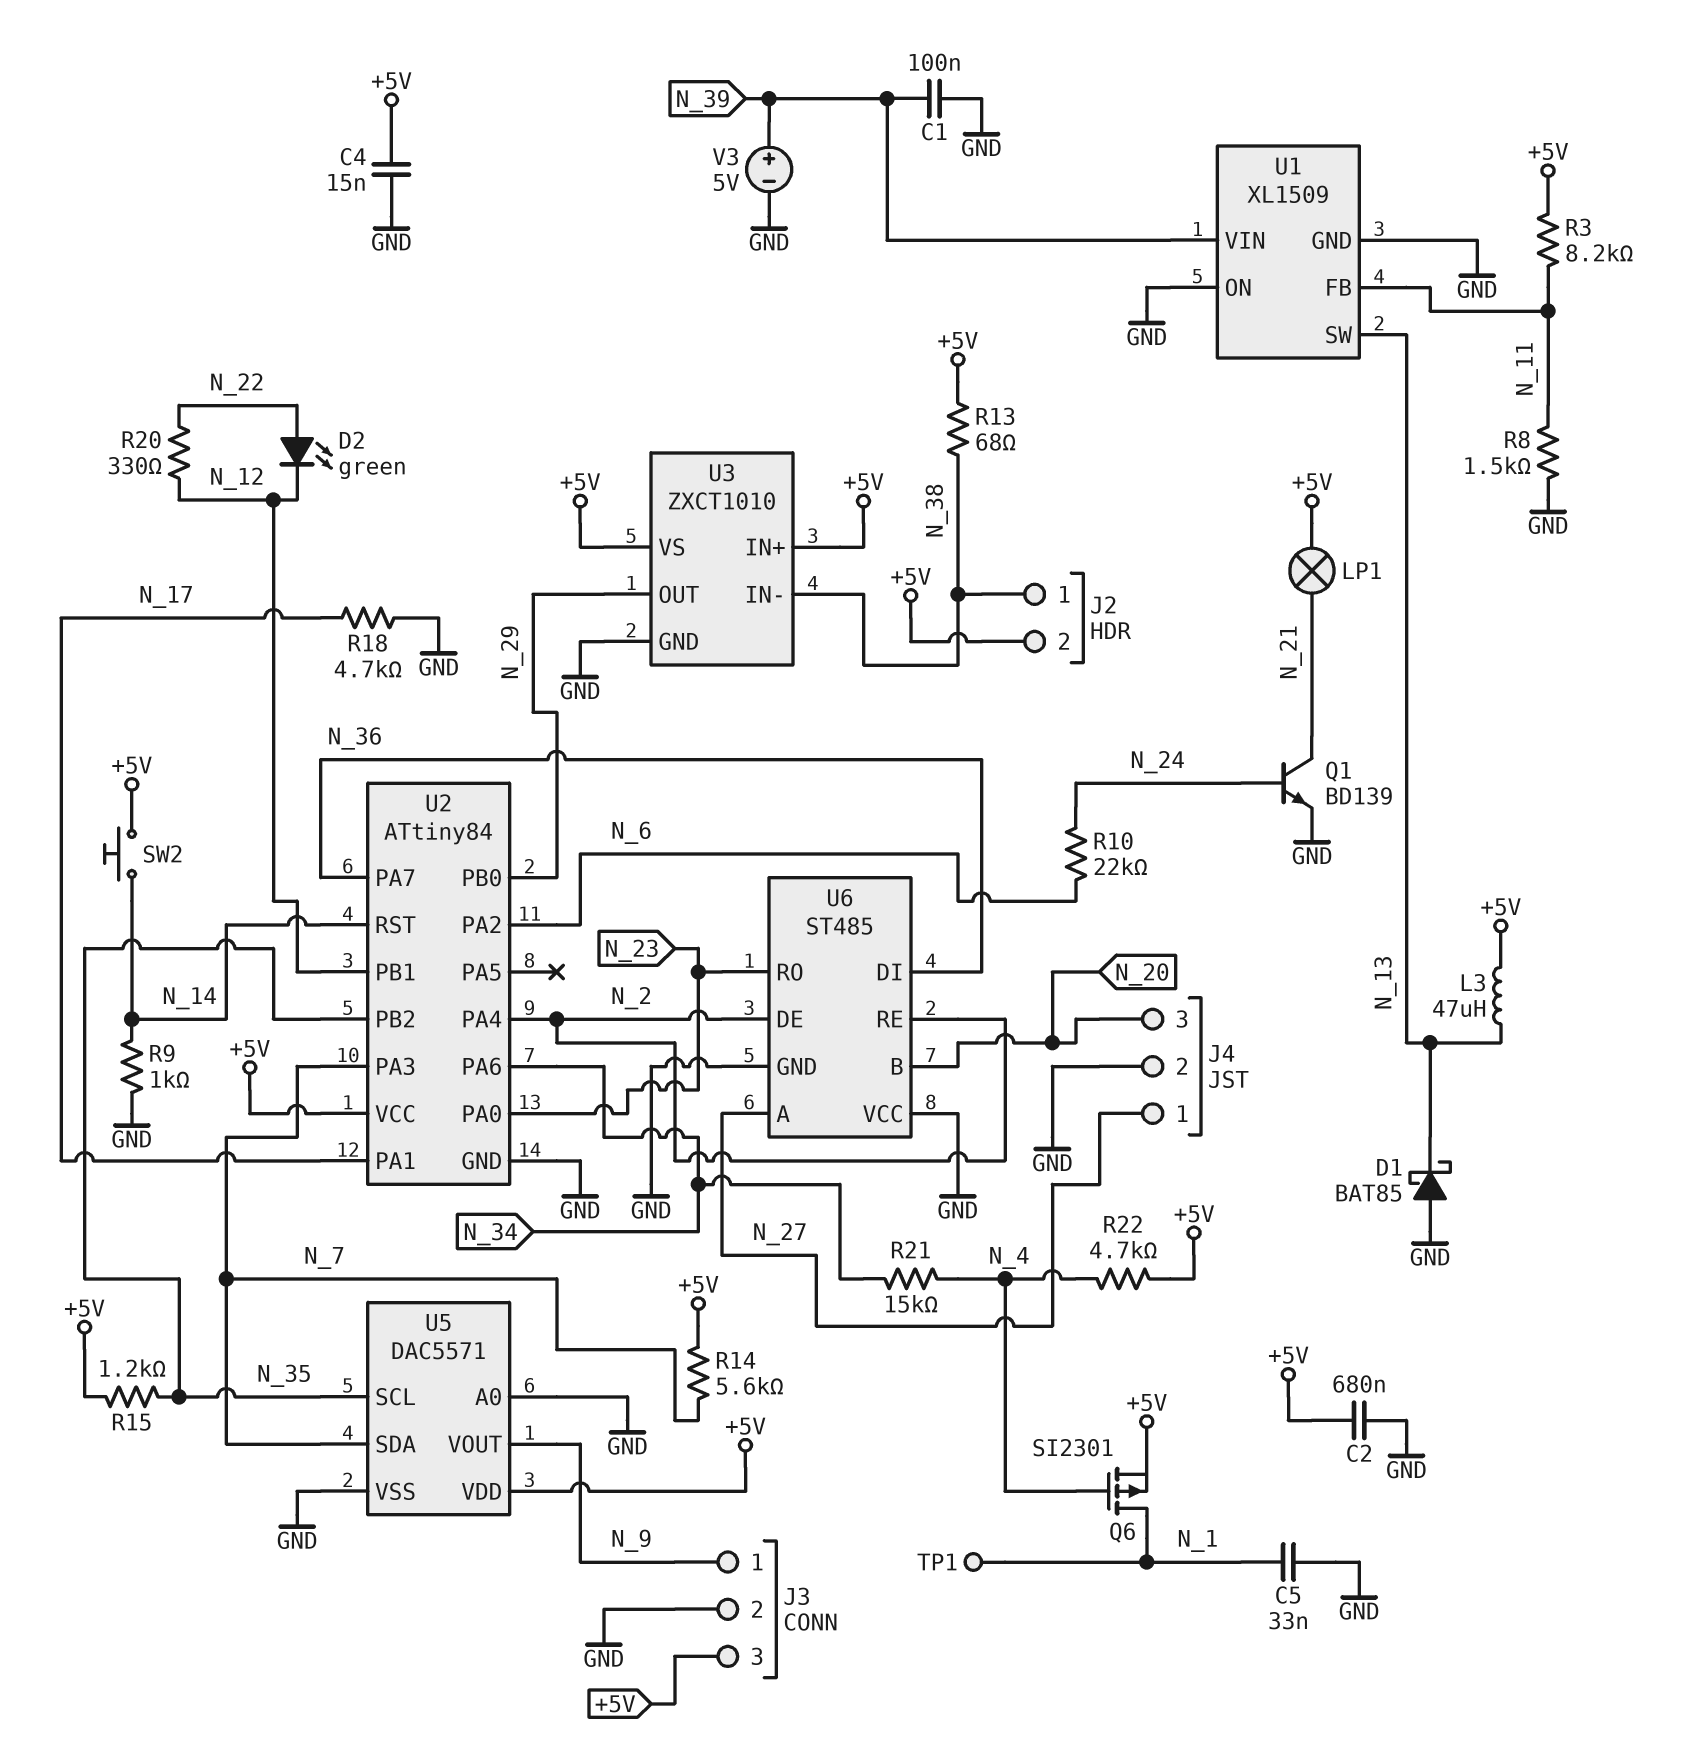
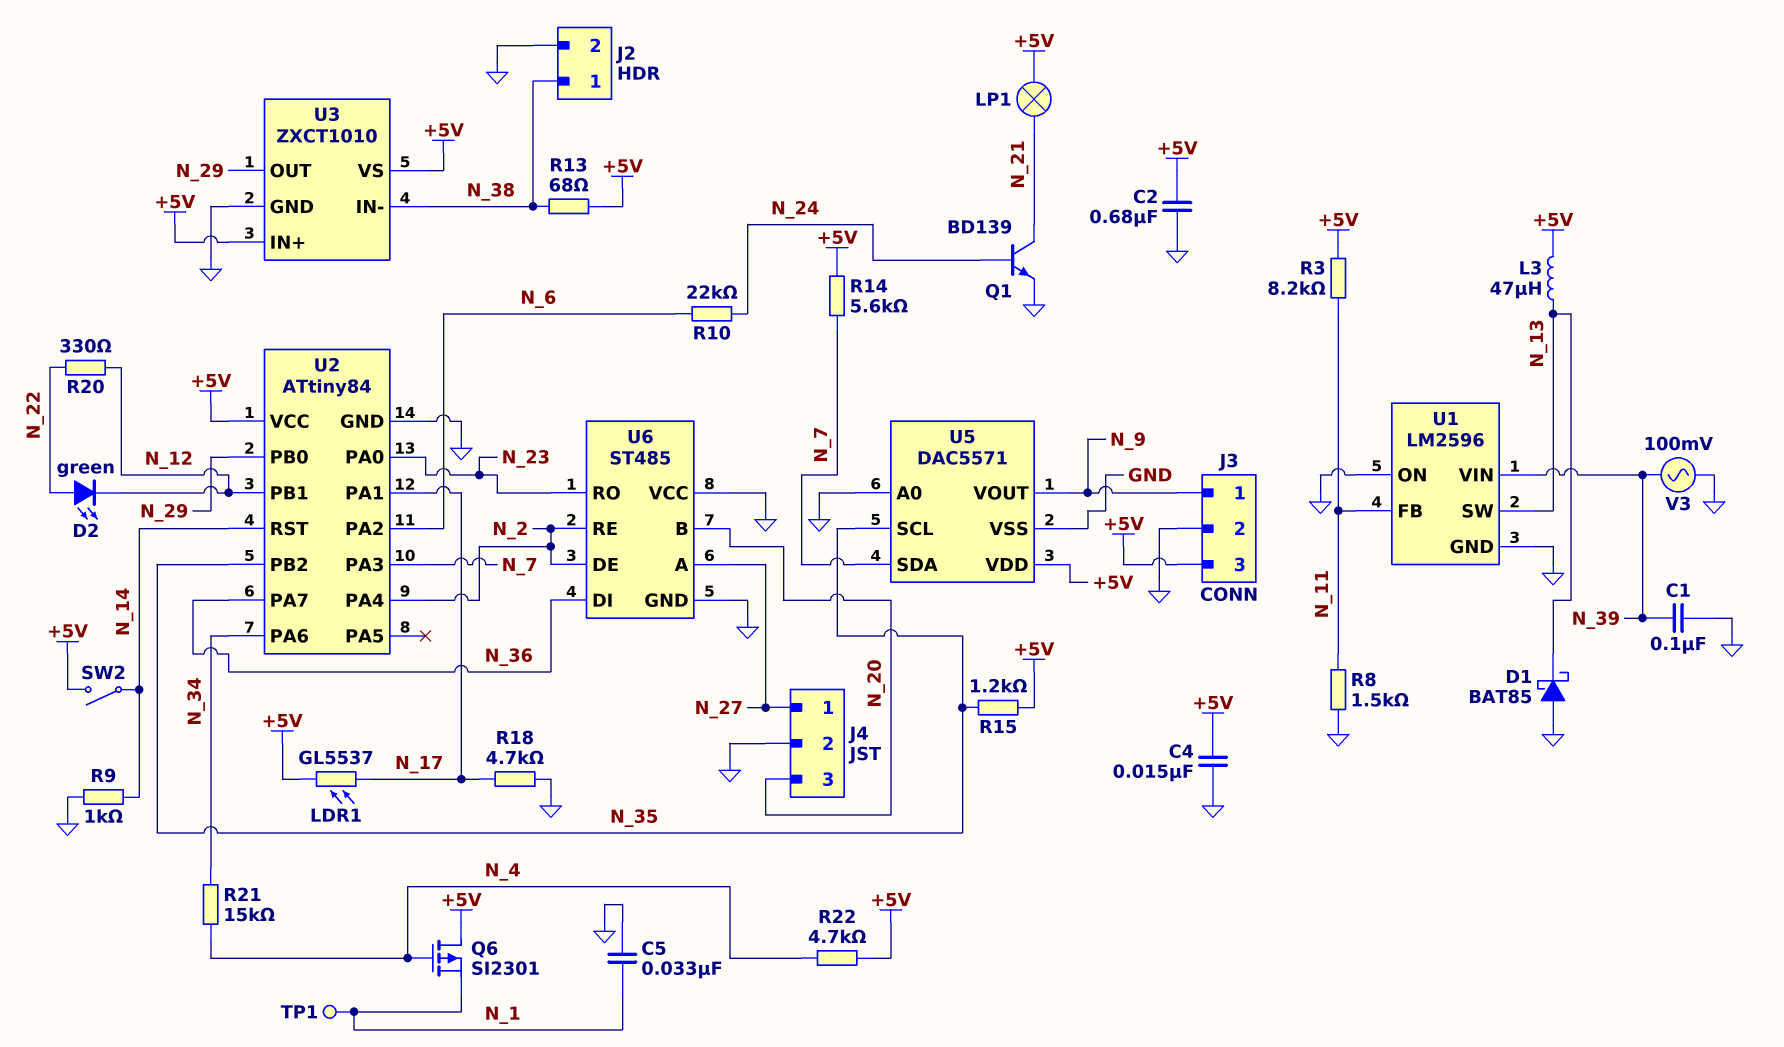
J2 pin 2: +5V -> GND
LDR1: none -> GL5537 (+5V, N_17)
Q6: PMOS SI2301 (G N_4, D N_1, S +5V) -> PMOS SI2301 (G N_4, D +5V, S N_1)
SW2: button (+5V, N_14) -> switch (+5V, N_14)
U1: XL1509 -> LM2596
V3: 5V (plus N_39, minus GND) -> AC 100mV (GND, N_39)

